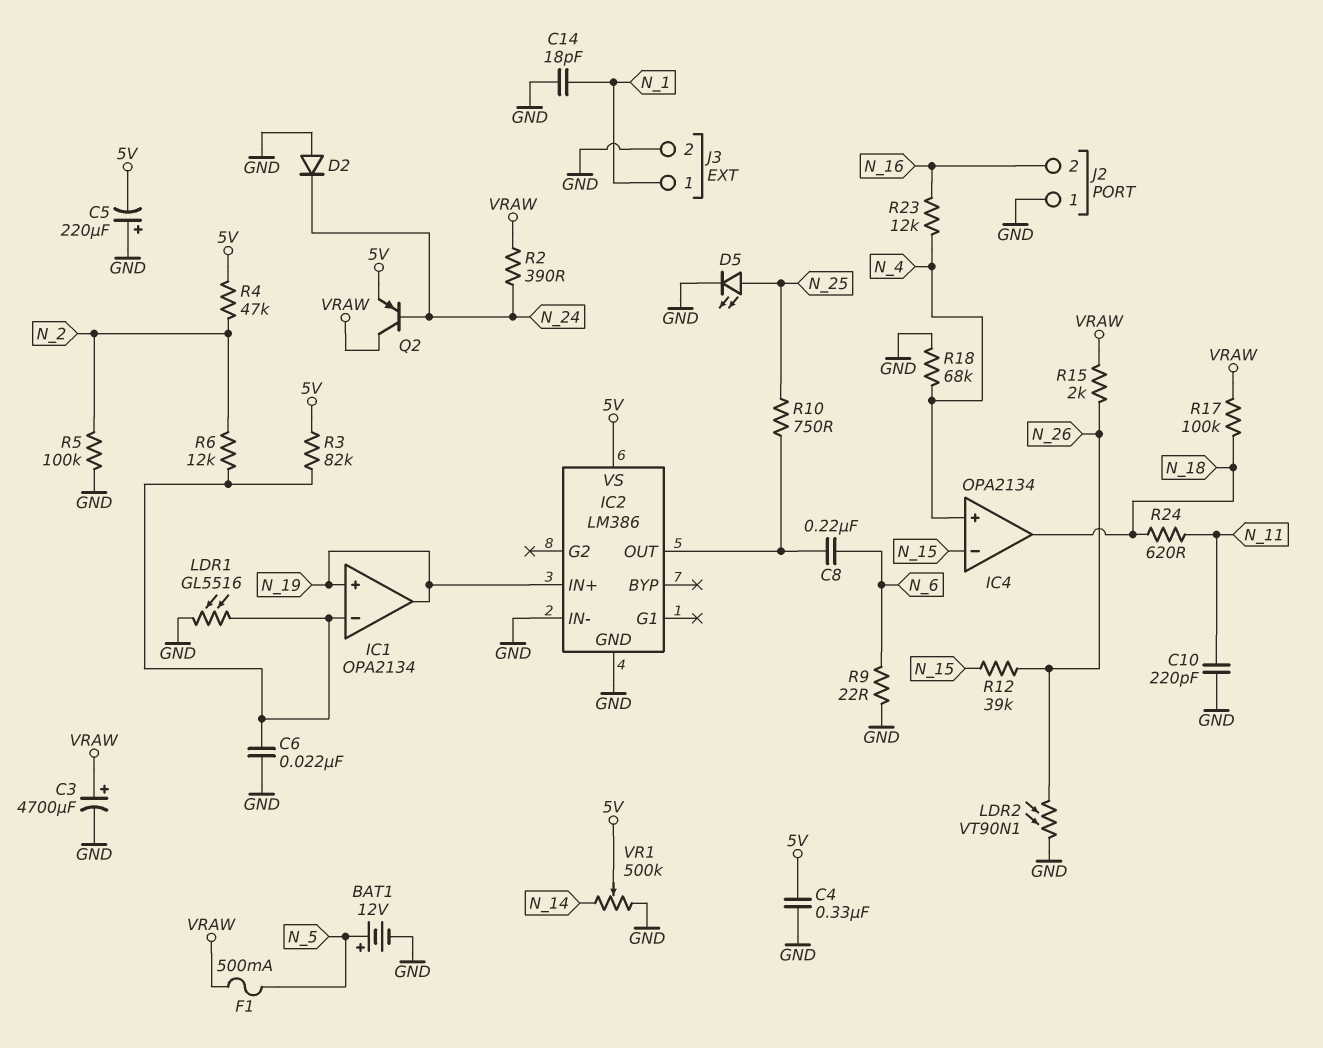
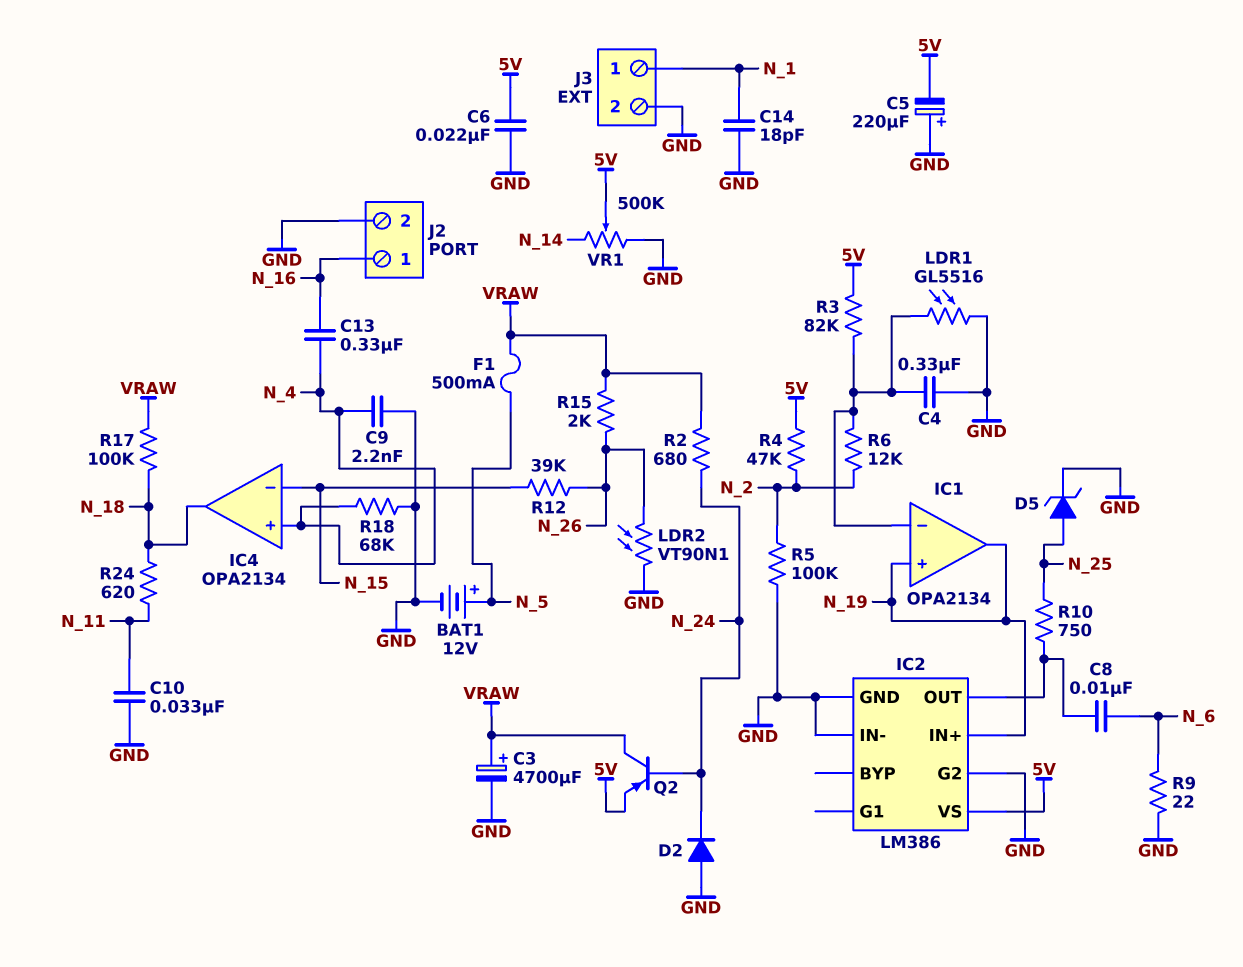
C4: 330nF (5V, GND) -> 330nF (GND, IC1/in-)
C6: 22nF (GND, IC1/in-) -> 22nF (5V, GND)
C8: 220nF (IC2/OUT, N_6) -> 10nF (IC2/OUT, N_6)
C9: none -> 2.2nF (GND, N_4)
C10: 220pF (GND, N_11) -> 33nF (GND, N_11)
C13: none -> 330nF (N_4, N_16)
D5: LED (A N_25, K GND) -> zener (A N_25, K GND)
IC2 pin G2: none -> GND
J2 pin 1: GND -> N_16
J2 pin 2: N_16 -> GND
R2: 390 (N_24, VRAW) -> 680 (N_24, VRAW)
R23: 12k (N_4, N_16) -> none

